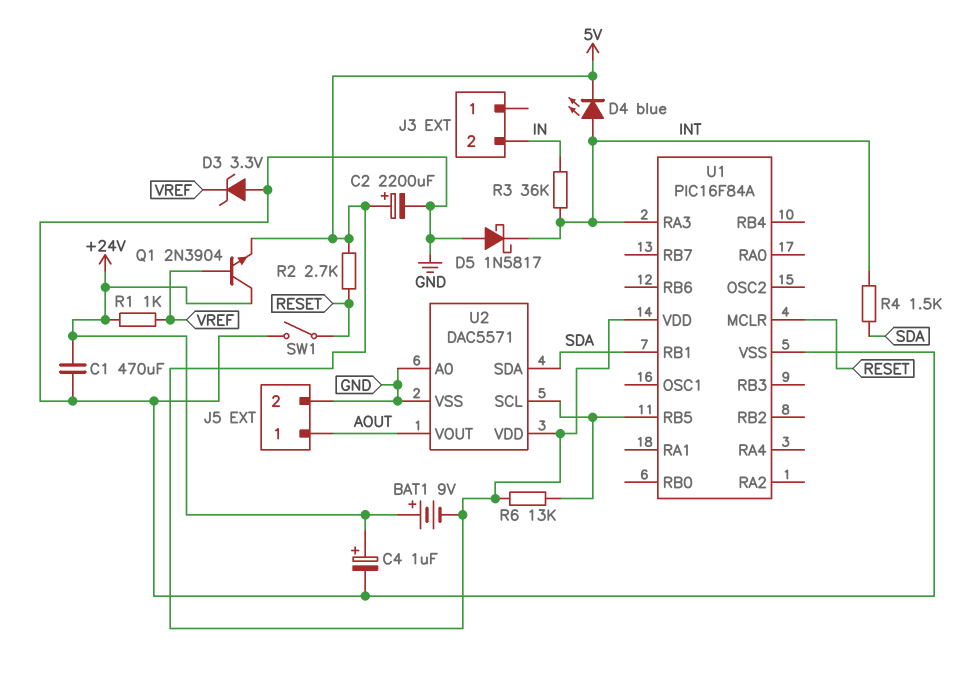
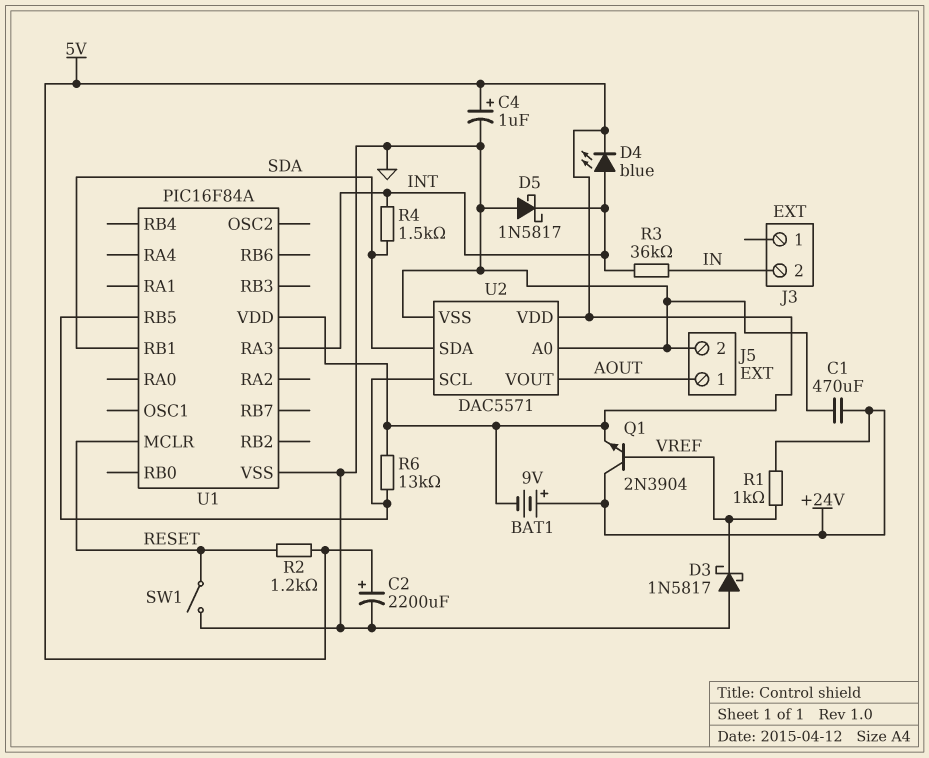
C4: 1uF (plus +24V, minus GND) -> 1uF (plus 5V, minus GND)
D3: zener 3.3V (A GND, K VREF) -> schottky 1N5817 (A GND, K VREF)
R2: 2.7k (5V, RESET) -> 1.2k (5V, RESET)

